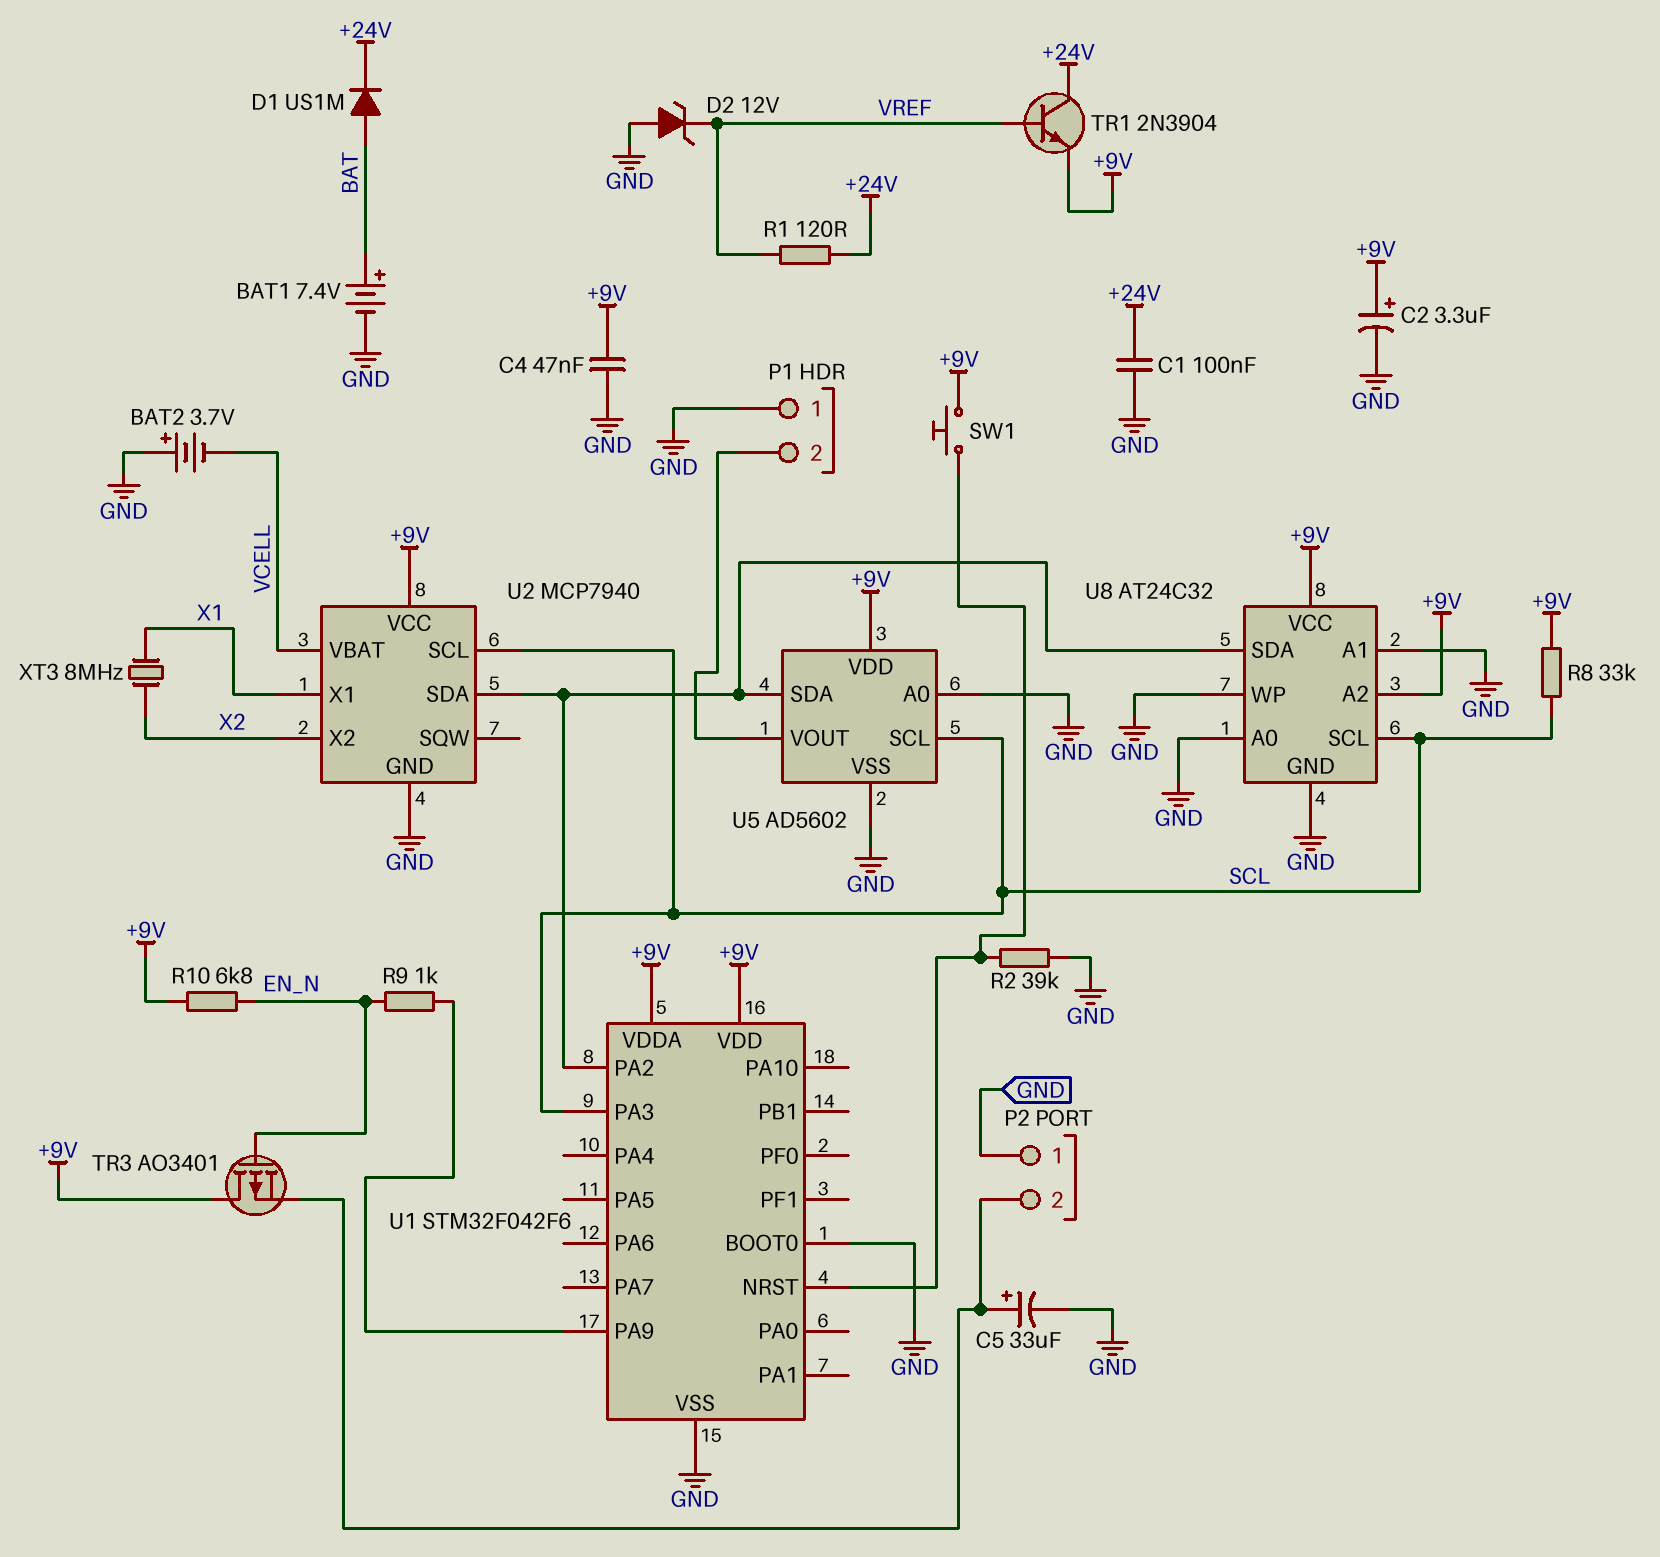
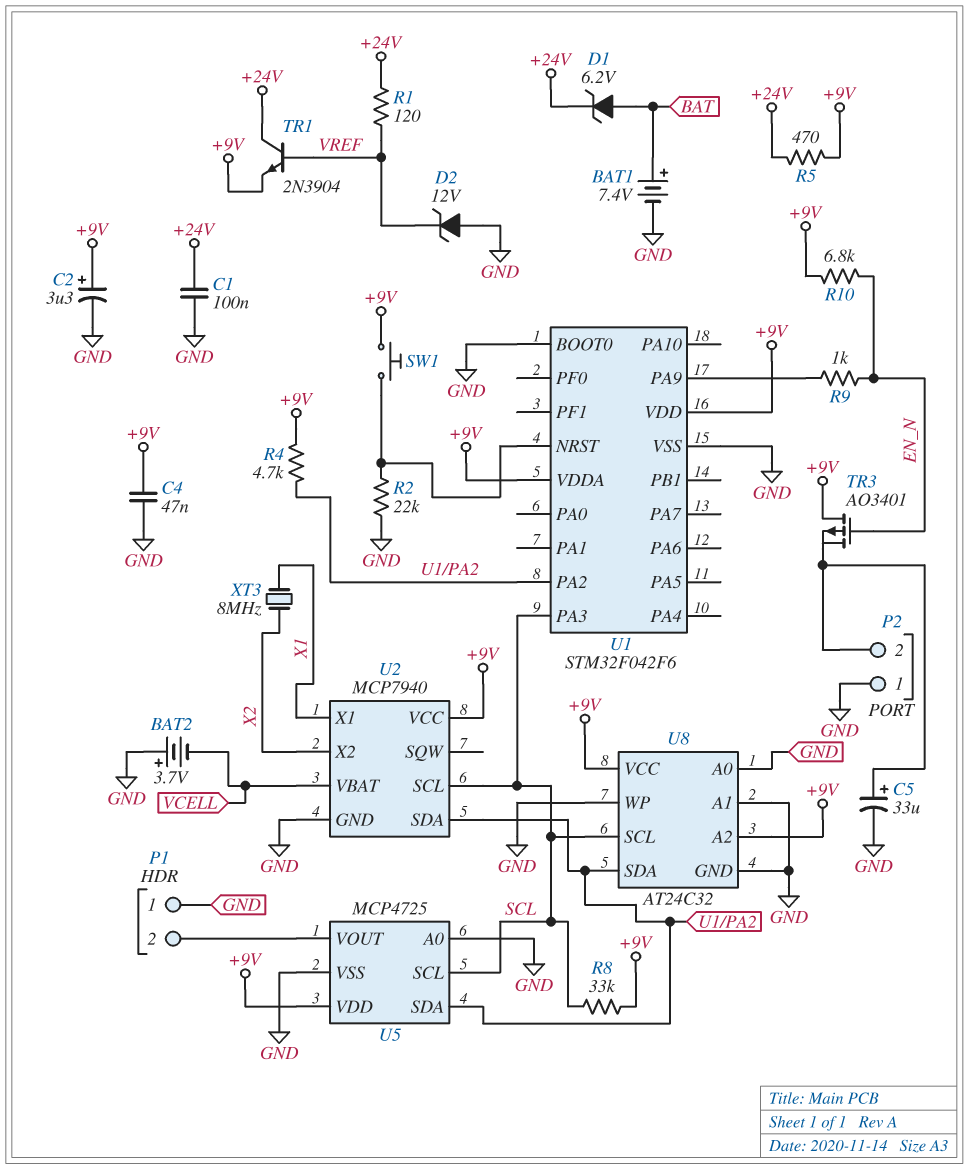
D1: diode US1M (A BAT, K +24V) -> zener 6.2V (A BAT, K +24V)
R2: 39k (GND, U1/NRST) -> 22k (GND, U1/NRST)
R4: none -> 4.7k (+9V, U1/PA2)
R5: none -> 470 (+9V, +24V)
U5: AD5602 -> MCP4725

